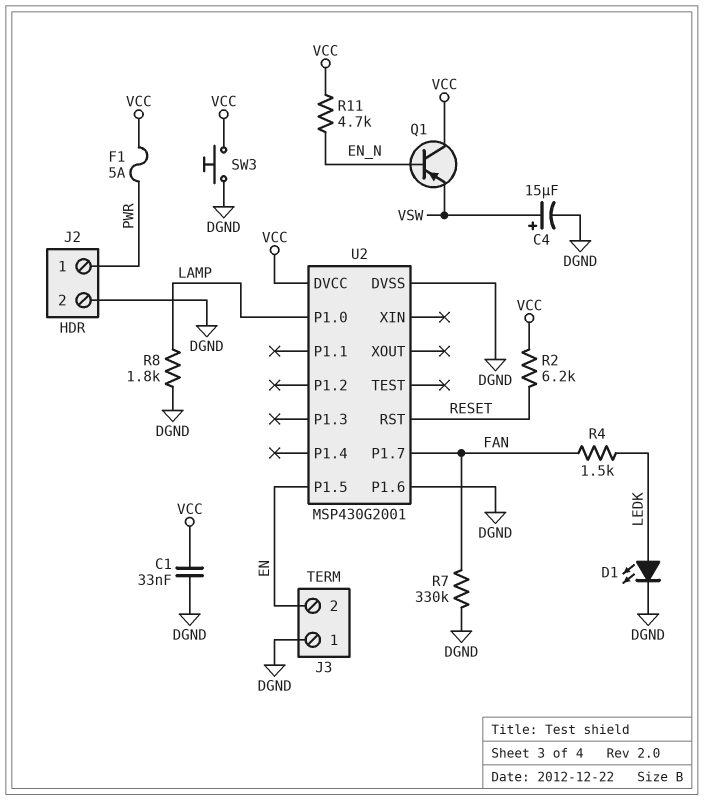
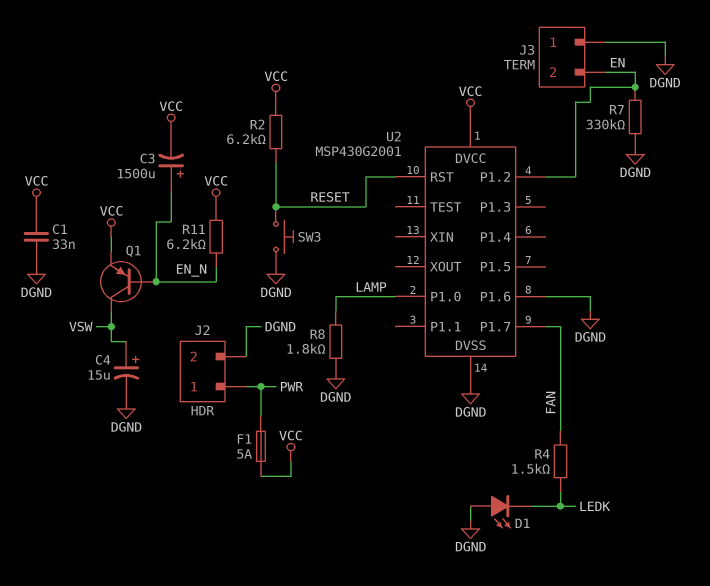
C3: none -> 1500uF (plus EN_N, minus VCC)
D1: LED (A LEDK, K DGND) -> LED (A DGND, K LEDK)
Q1: PNP (B EN_N, C VCC, E VSW) -> PNP (B EN_N, C VSW, E VCC)
R7: 330k (DGND, FAN) -> 330k (DGND, EN)
R11: 4.7k (EN_N, VCC) -> 6.2k (EN_N, VCC)
SW3: button (DGND, VCC) -> button (DGND, RESET)
U2 pin P1.2: none -> EN
U2 pin P1.5: EN -> none

